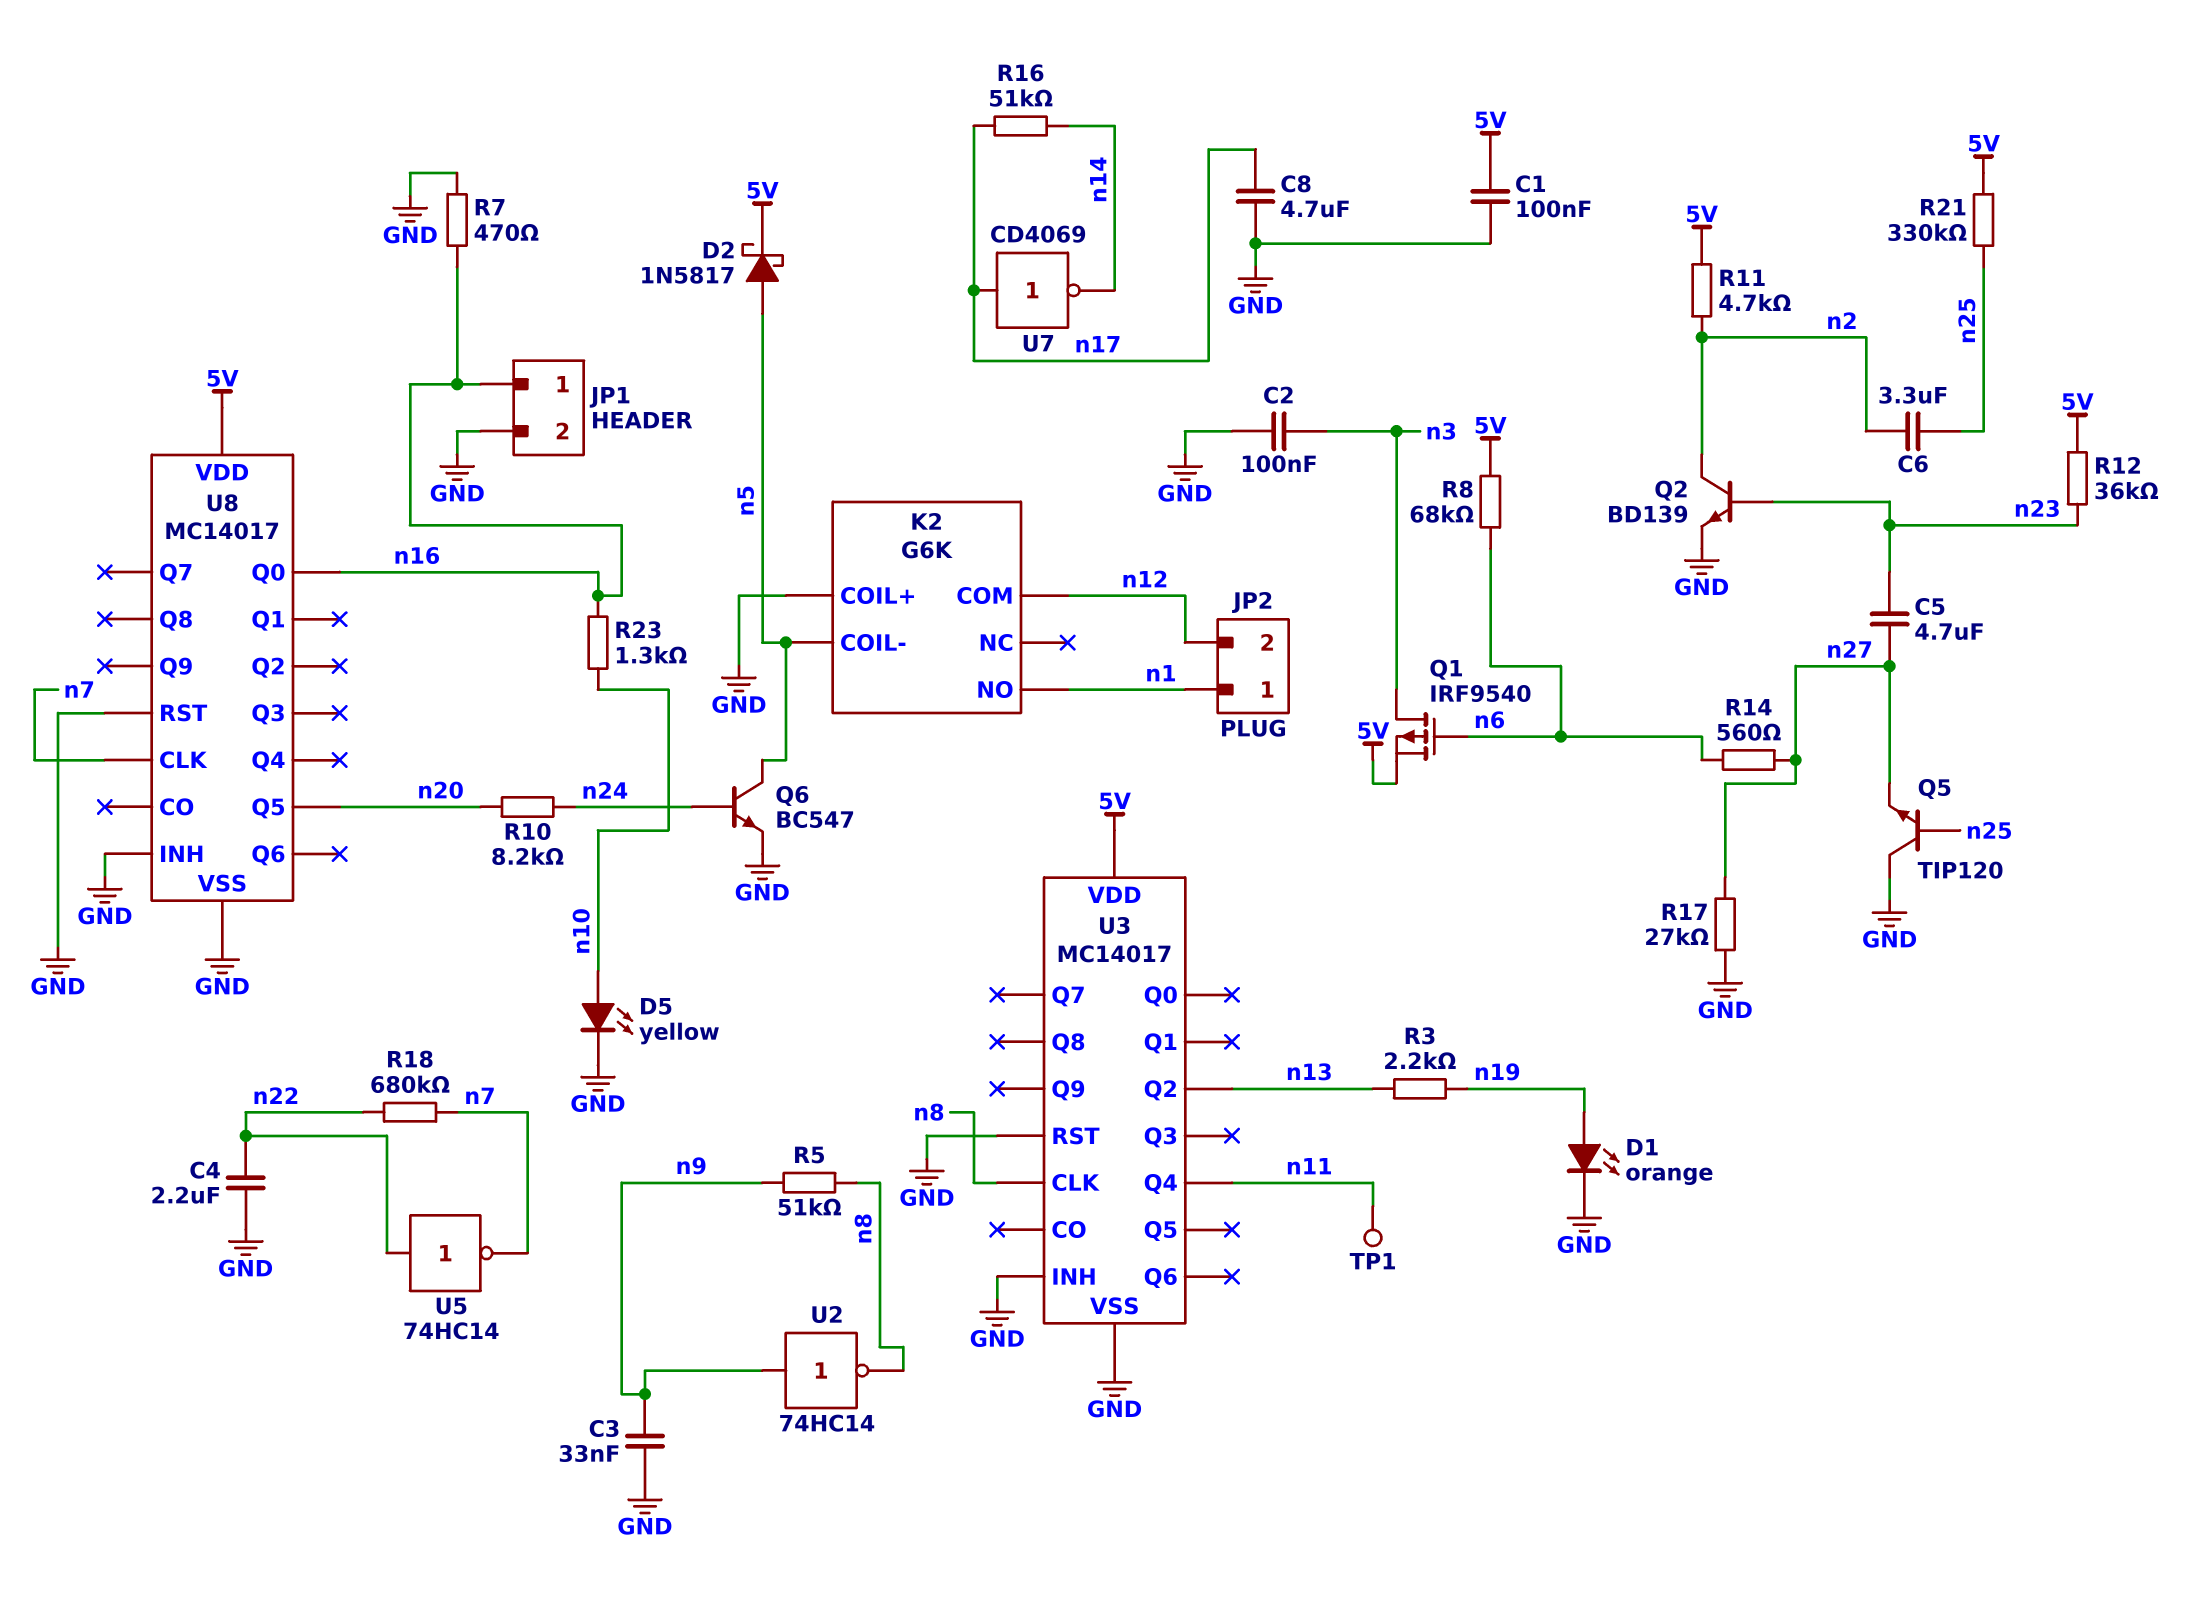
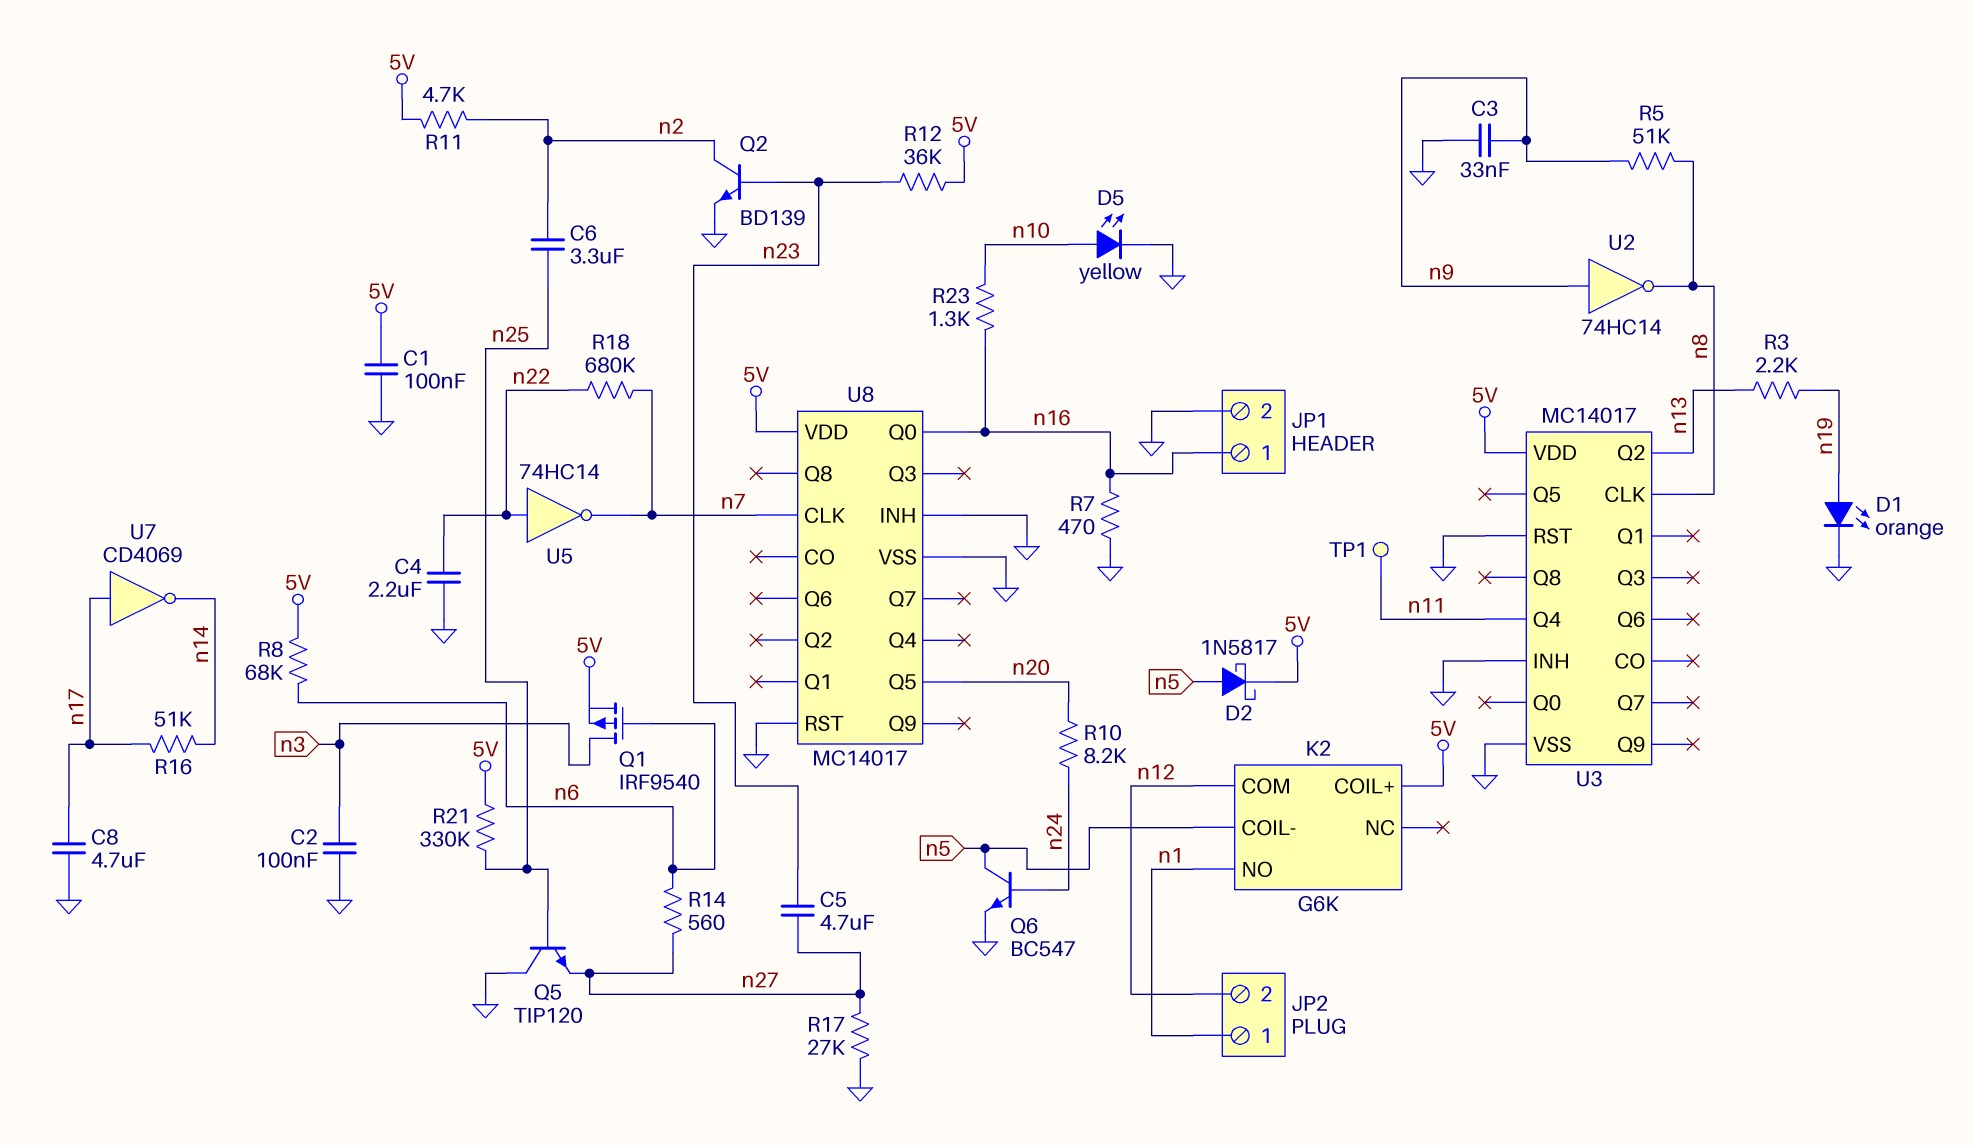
K2 pin COIL+: GND -> 5V

